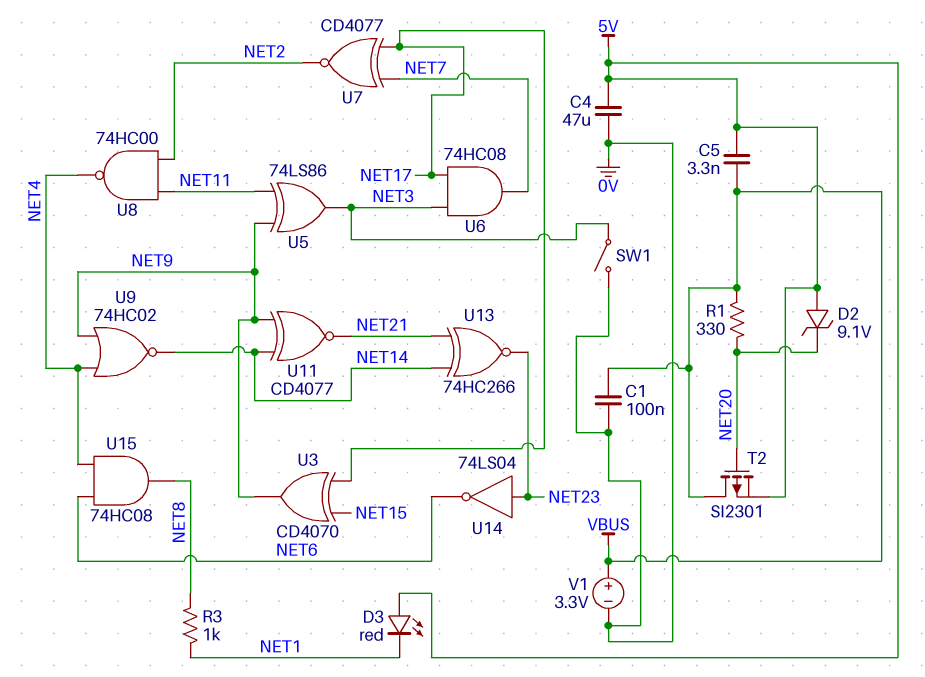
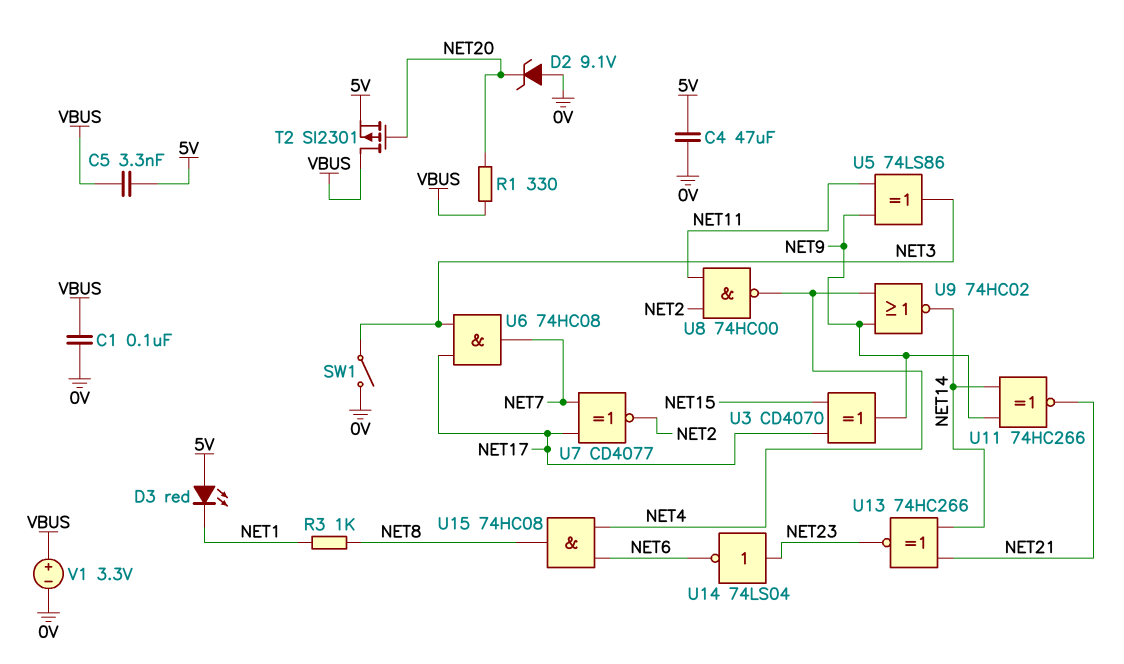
D2: zener 9.1V (A 5V, K NET20) -> zener 9.1V (A 0V, K NET20)
U11: XNOR CD4077 (in NET9, in NET14, out NET21) -> XNOR 74HC266 (in NET9, in NET14, out NET21)

